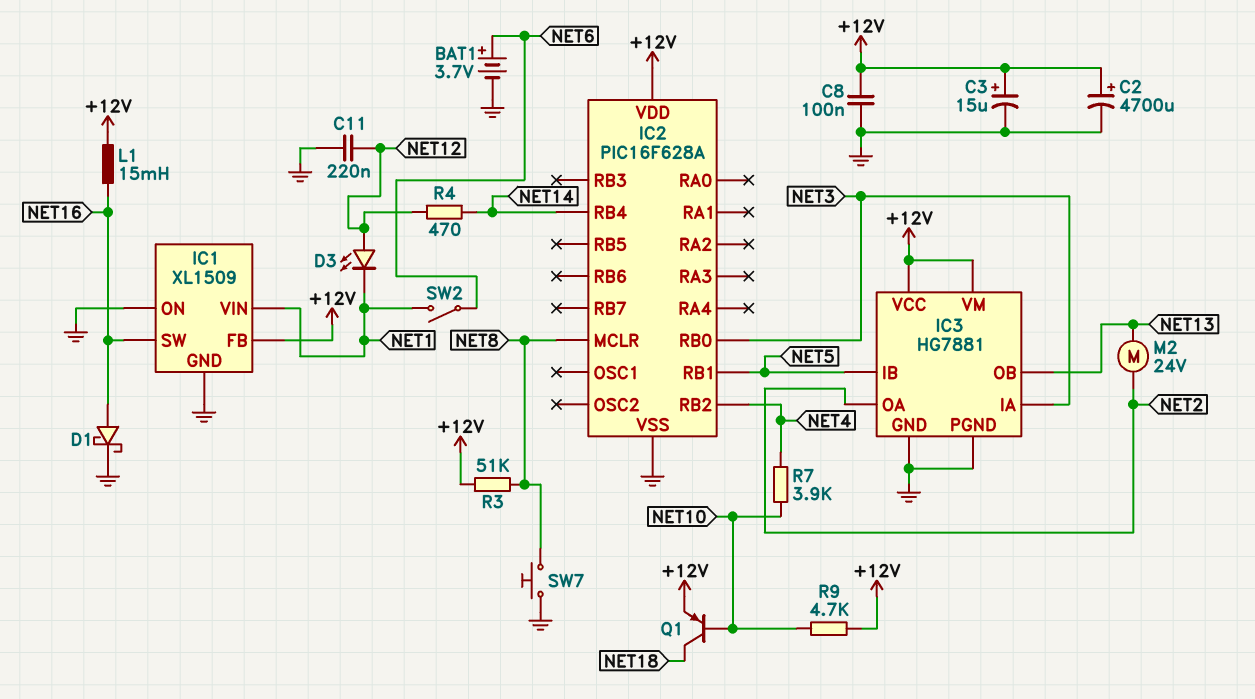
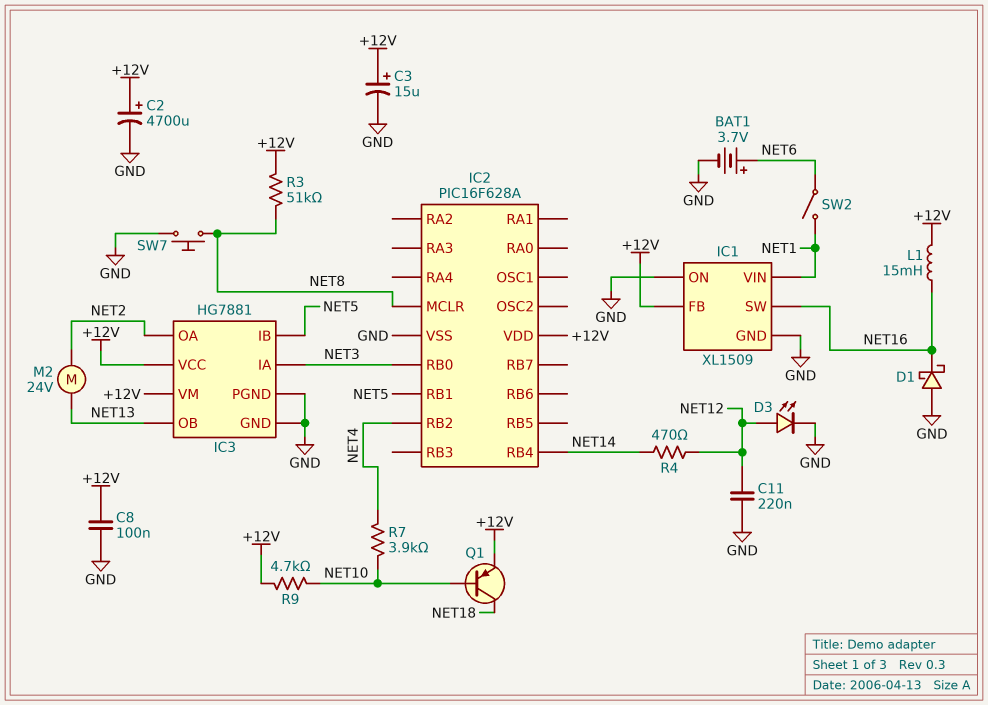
D1: schottky (A NET16, K GND) -> schottky (A GND, K NET16)
D3: LED (A NET12, K NET1) -> LED (A NET12, K GND)

